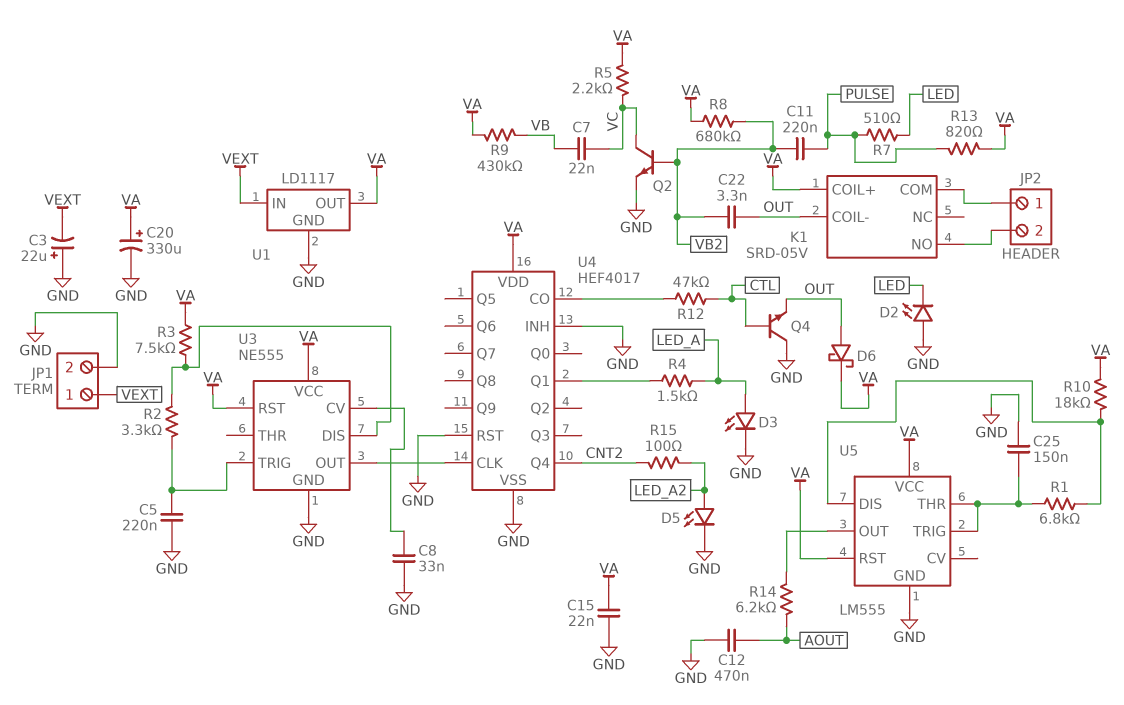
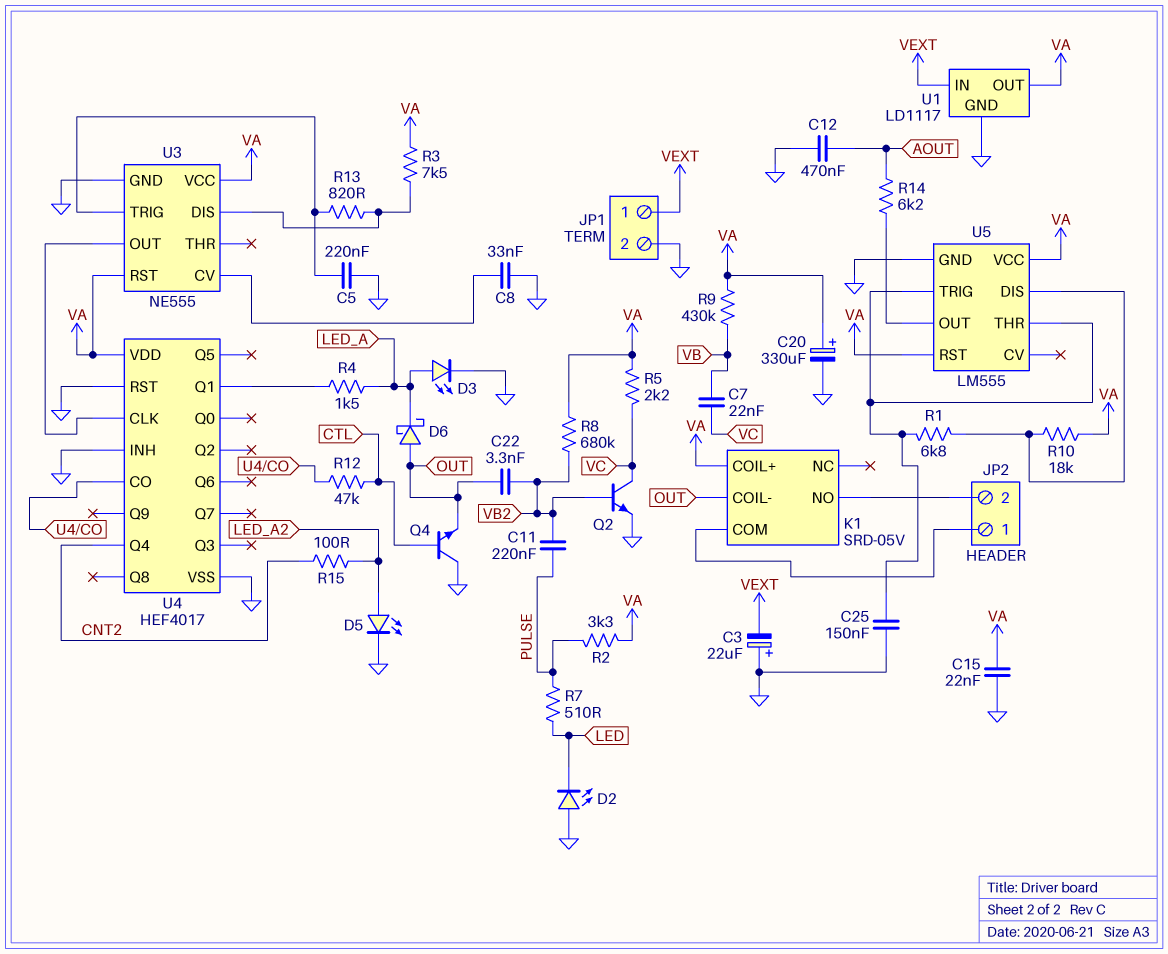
D6: schottky (A OUT, K VA) -> schottky (A OUT, K LED_A)
R2: 3.3k (U3/DIS, U3/TRIG) -> 3.3k (PULSE, VA)
R13: 820 (PULSE, VA) -> 820 (U3/DIS, U3/TRIG)

